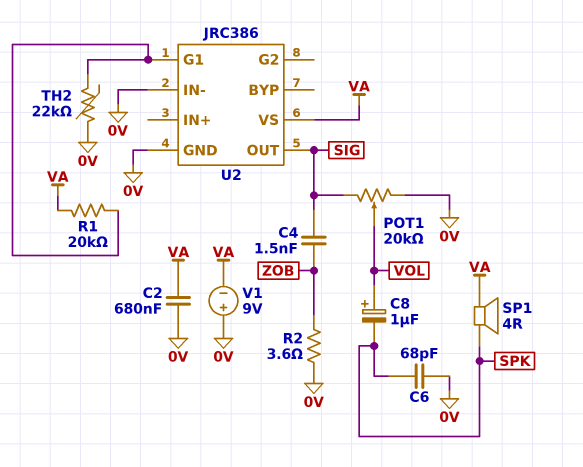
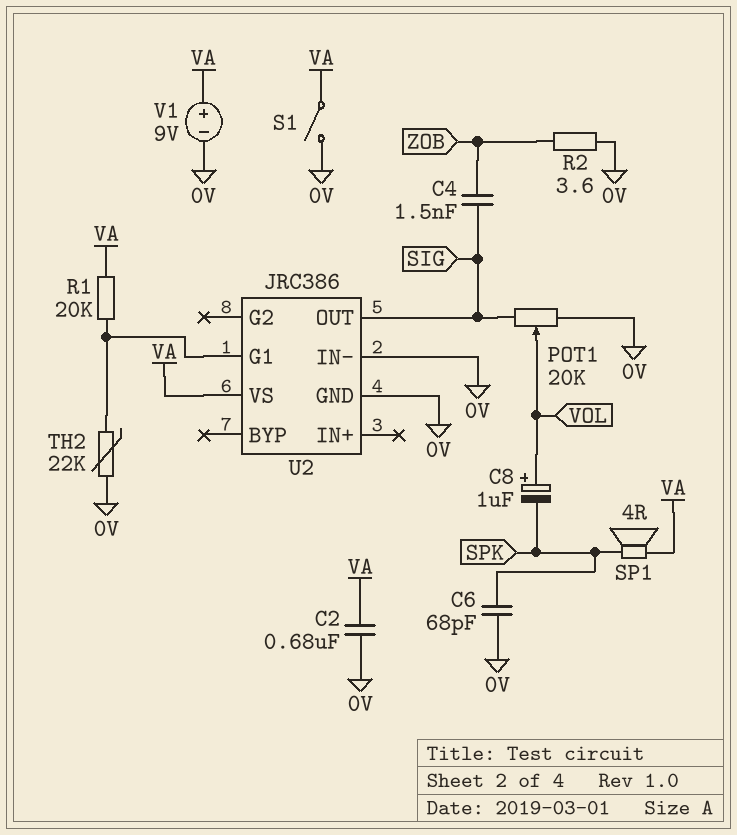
S1: none -> switch (0V, VA)
V1: 9V (plus 0V, minus VA) -> 9V (plus VA, minus 0V)

